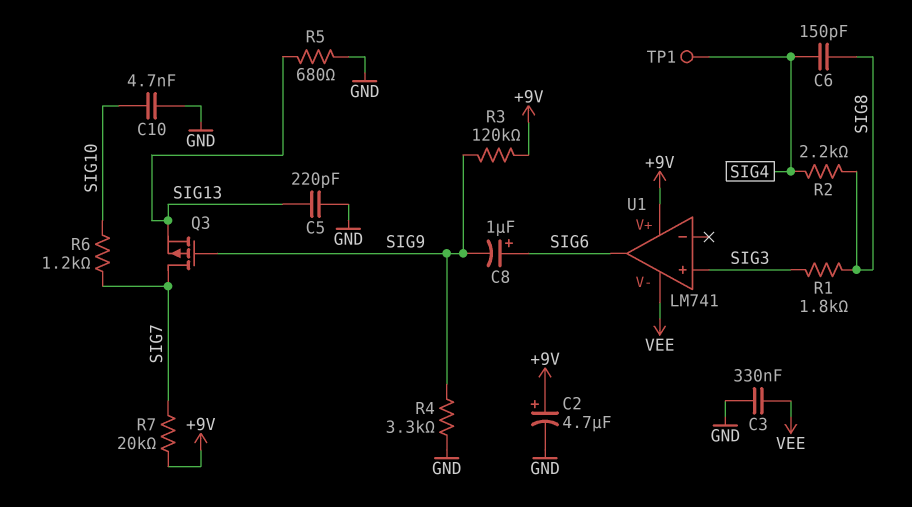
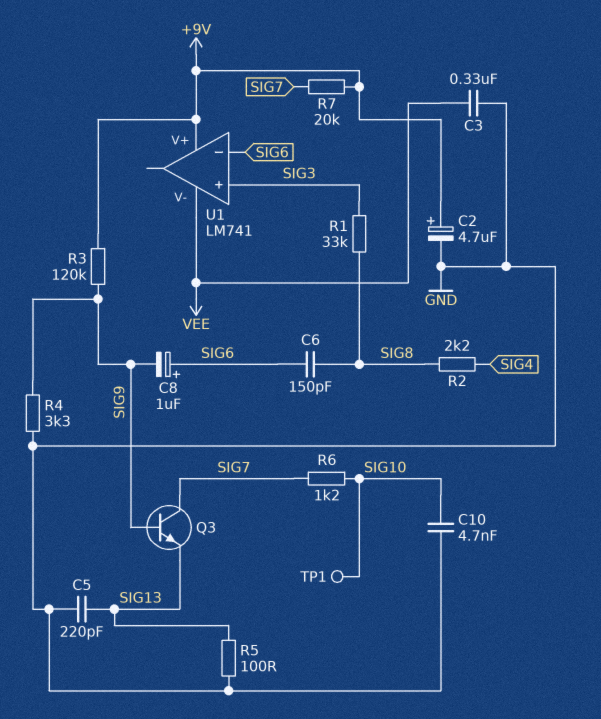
C6: 150pF (SIG4, SIG8) -> 150pF (SIG6, SIG8)
Q3: PMOS (G SIG9, D SIG7, S SIG13) -> NPN (B SIG9, C SIG7, E SIG13)
R1: 1.8k (SIG3, SIG8) -> 33k (SIG3, SIG8)
R5: 680 (GND, SIG13) -> 100 (GND, SIG13)
TP1: test point (SIG4) -> test point (SIG10)
U1 pin in-: none -> SIG6
U1 pin out: SIG6 -> none

